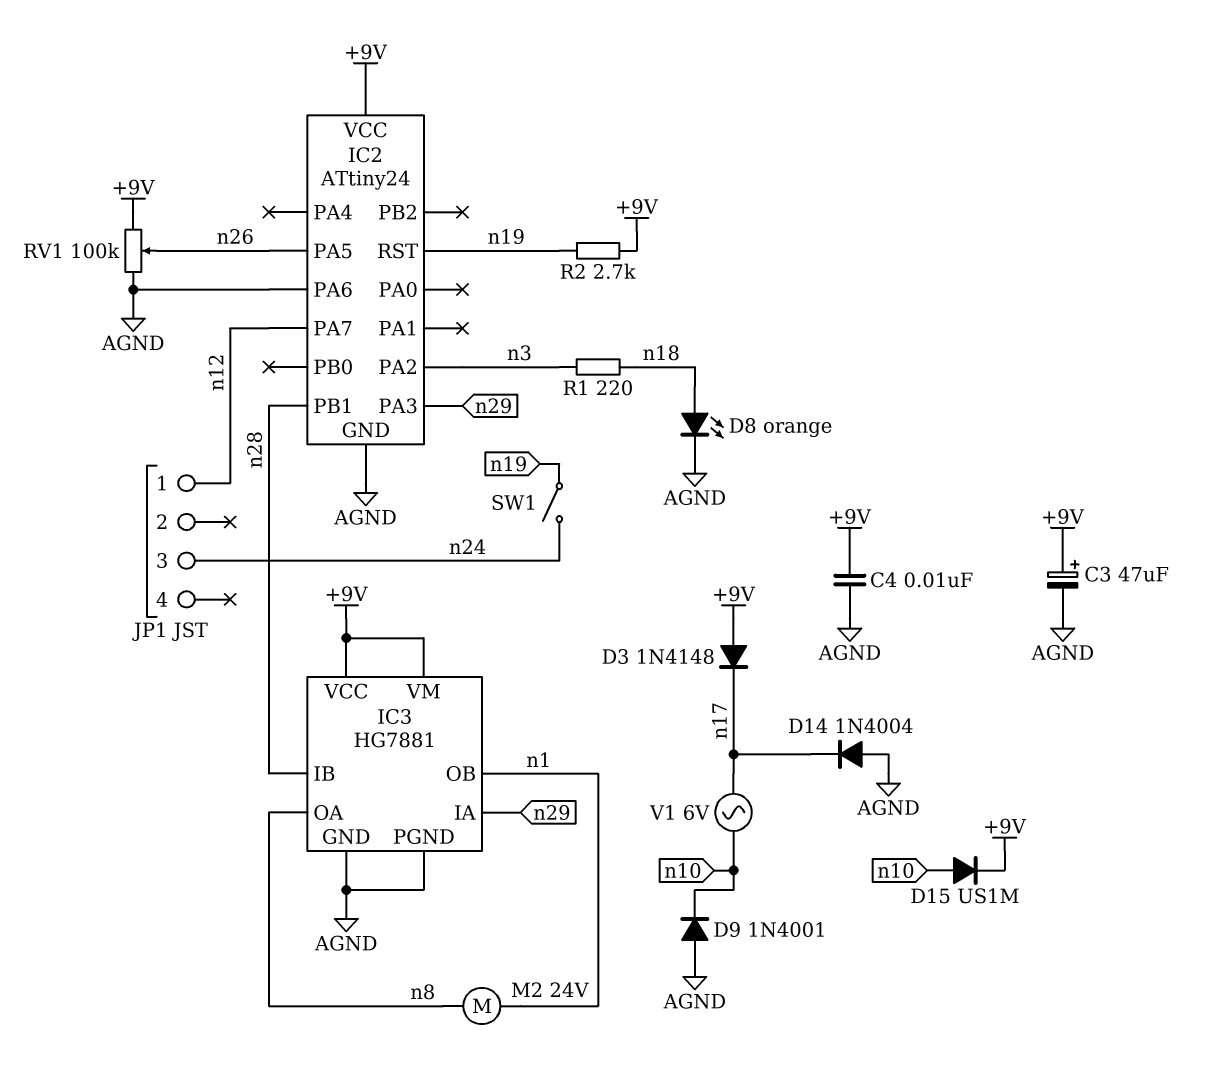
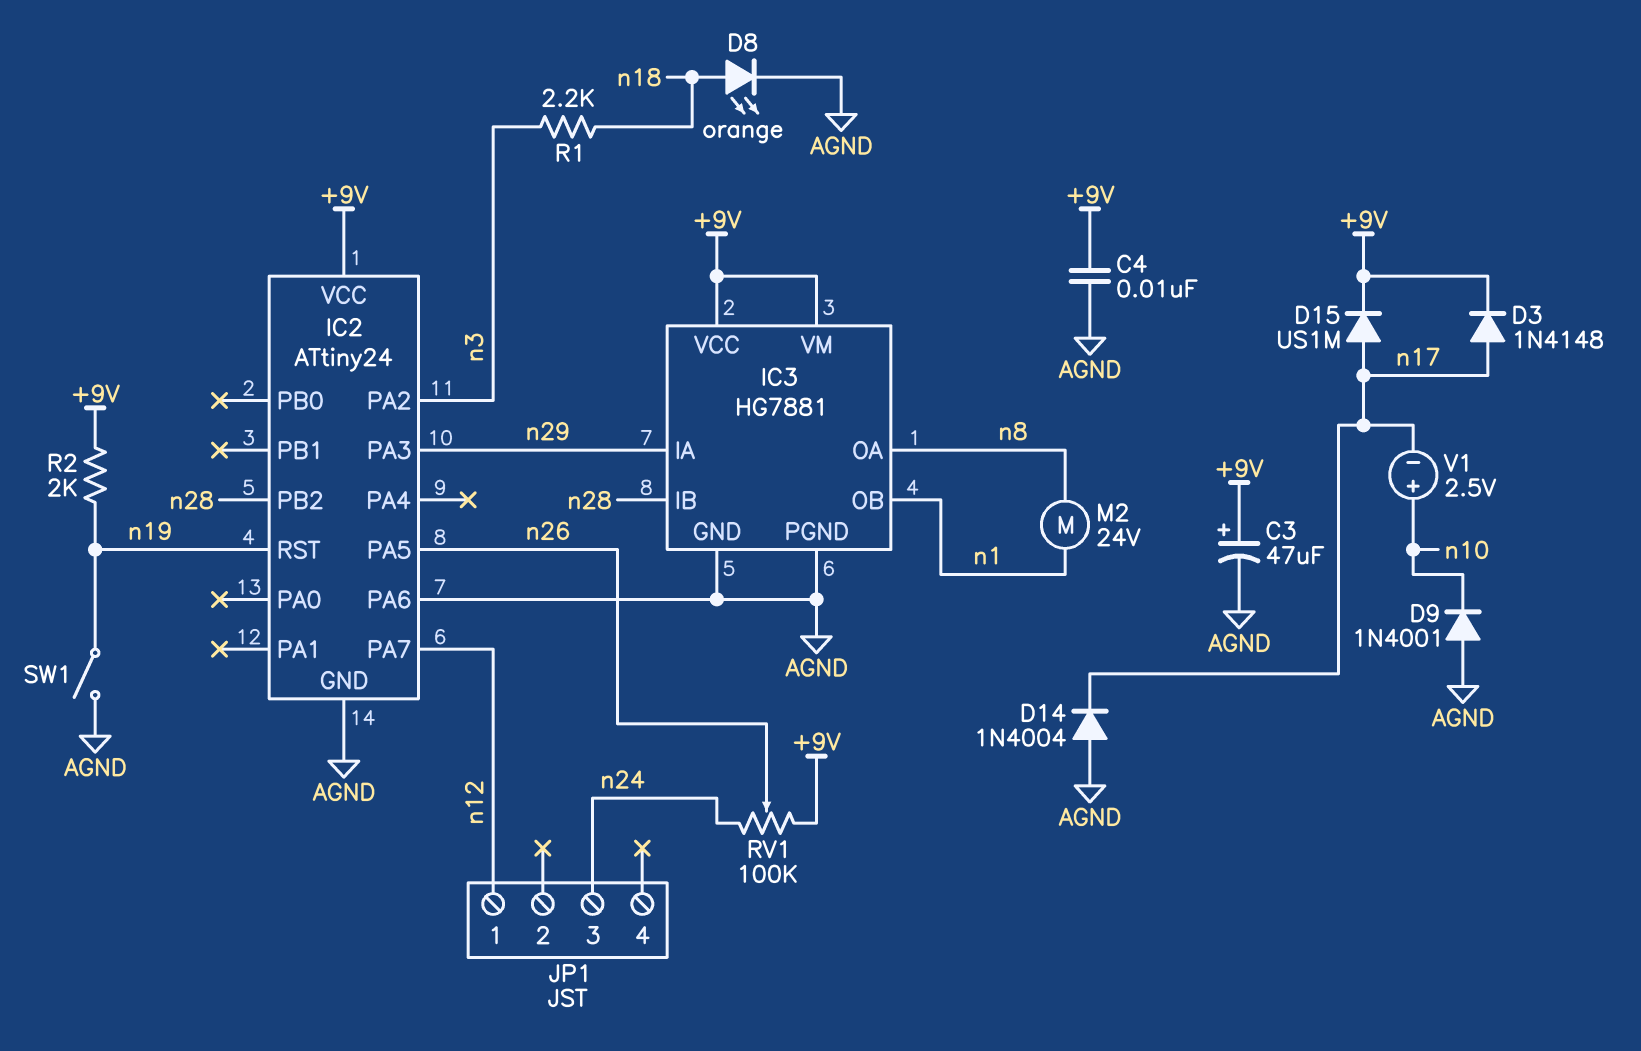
D3: diode 1N4148 (A +9V, K n17) -> diode 1N4148 (A n17, K +9V)
D15: diode US1M (A n10, K +9V) -> diode US1M (A n17, K +9V)
IC2 pin PB1: n28 -> none
IC2 pin PB2: none -> n28
R1: 220 (n3, n18) -> 2.2k (n3, n18)
R2: 2.7k (+9V, n19) -> 2k (+9V, n19)
RV1: 100k (+9V, AGND, wiper n26) -> 100k (+9V, n24, wiper n26)
SW1: switch (n19, n24) -> switch (AGND, n19)
V1: AC 6V (n10, n17) -> 2.5V (plus n10, minus n17)

